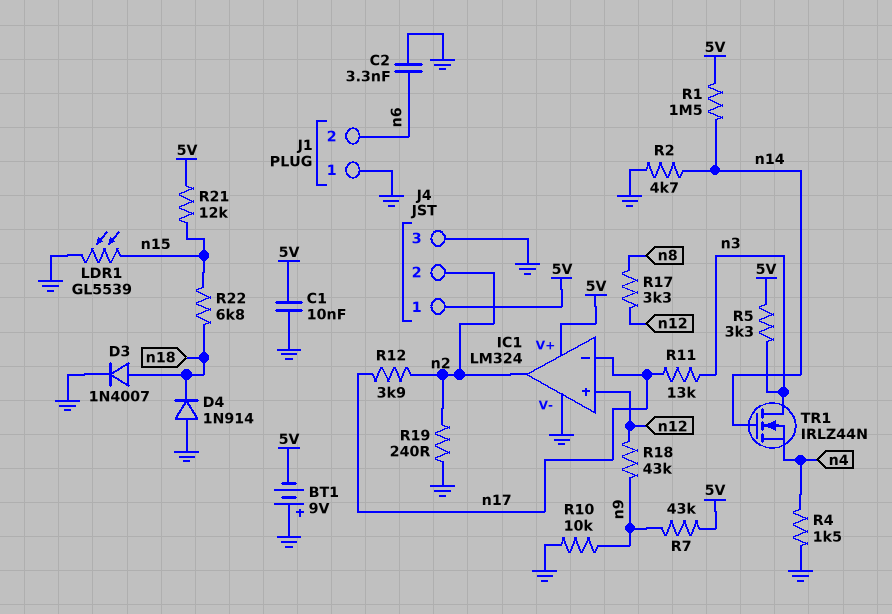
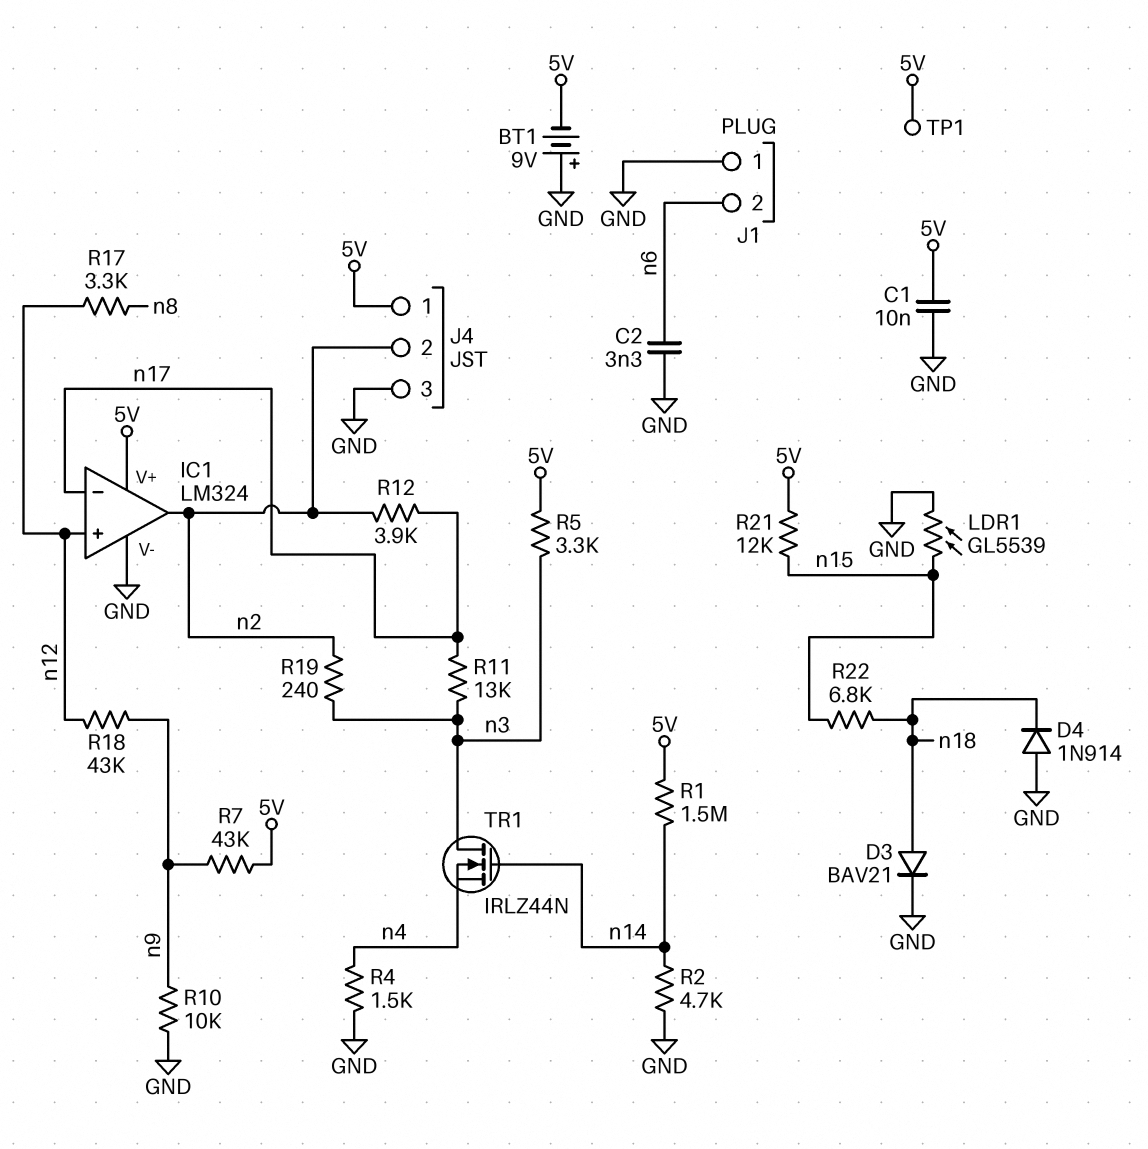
D3: diode 1N4007 (A n18, K GND) -> diode BAV21 (A n18, K GND)
R19: 240 (GND, n2) -> 240 (n2, n3)
TP1: none -> test point (5V)

